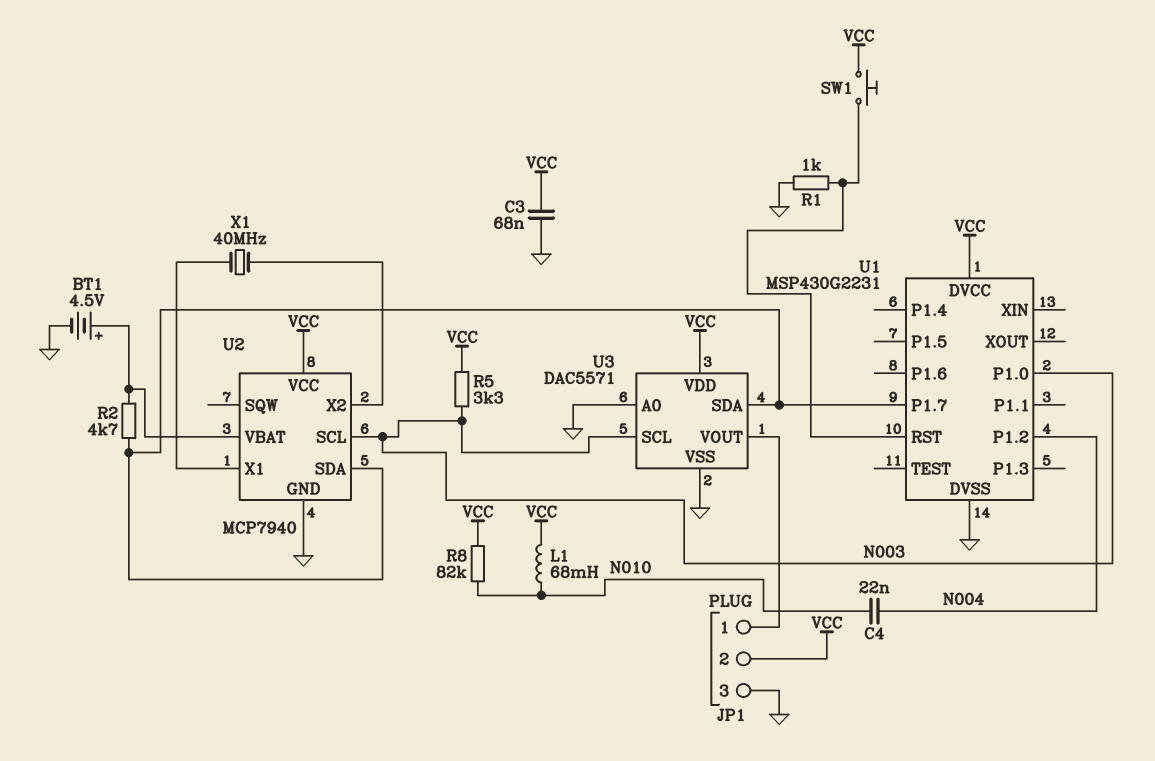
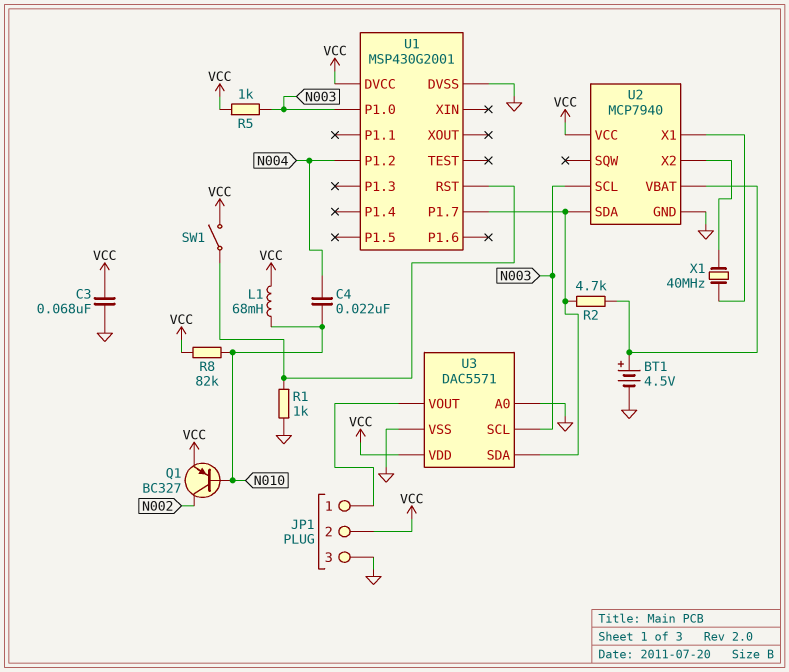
Q1: none -> PNP BC327 (B N010, C N002, E VCC)
R5: 3.3k (N003, VCC) -> 1k (N003, VCC)
SW1: button (U1/RST, VCC) -> switch (U1/RST, VCC)
U1: MSP430G2231 -> MSP430G2001

